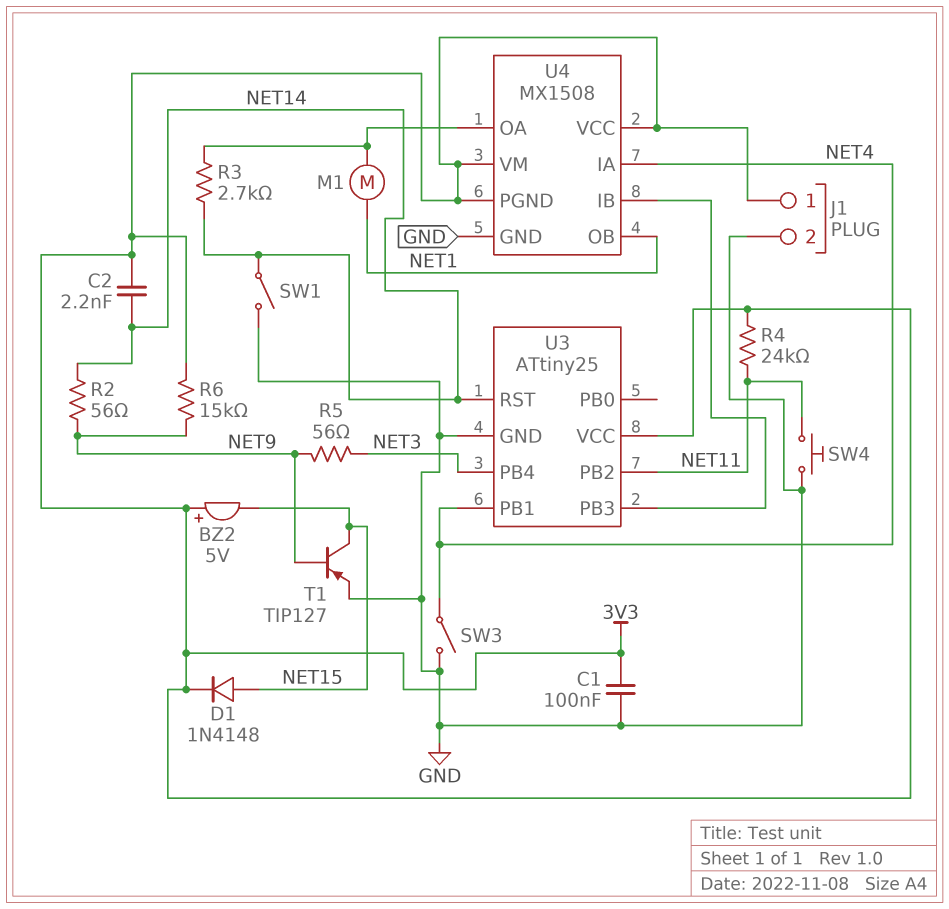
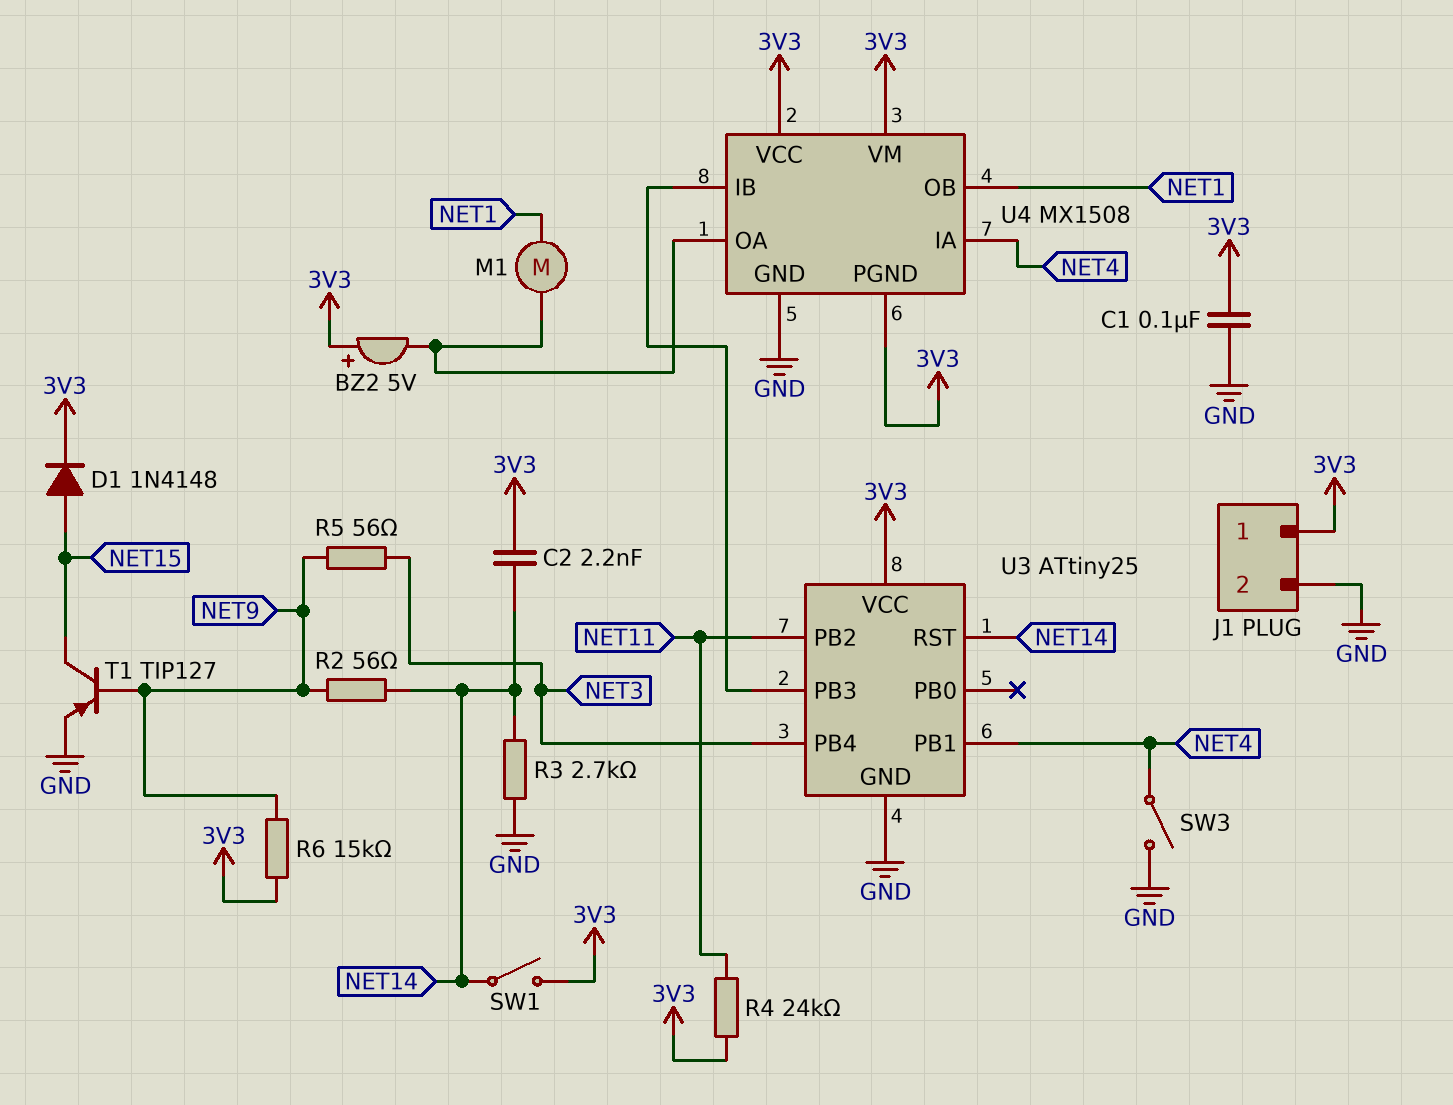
BZ2: buzzer 5V (plus 3V3, minus NET15) -> buzzer 5V (plus 3V3, minus U4/OA)
R3: 2.7k (NET14, U4/OA) -> 2.7k (GND, NET14)
SW1: switch (GND, NET14) -> switch (3V3, NET14)
SW4: button (GND, NET11) -> none

